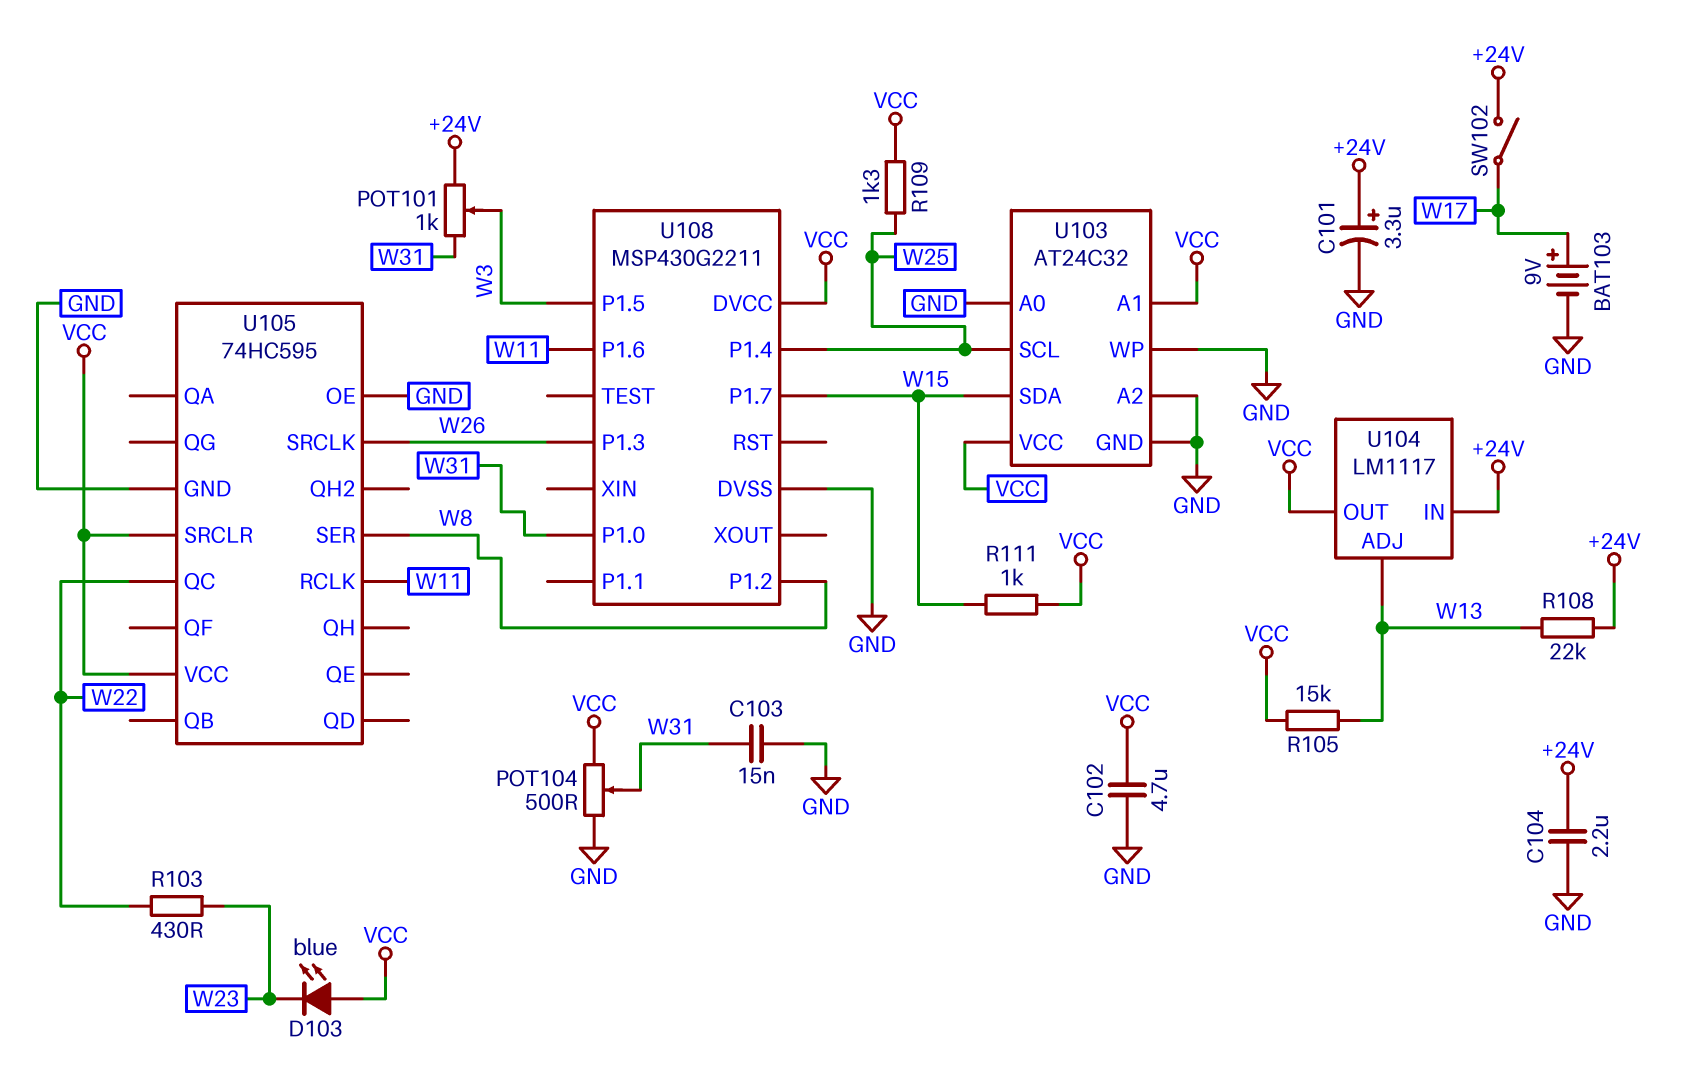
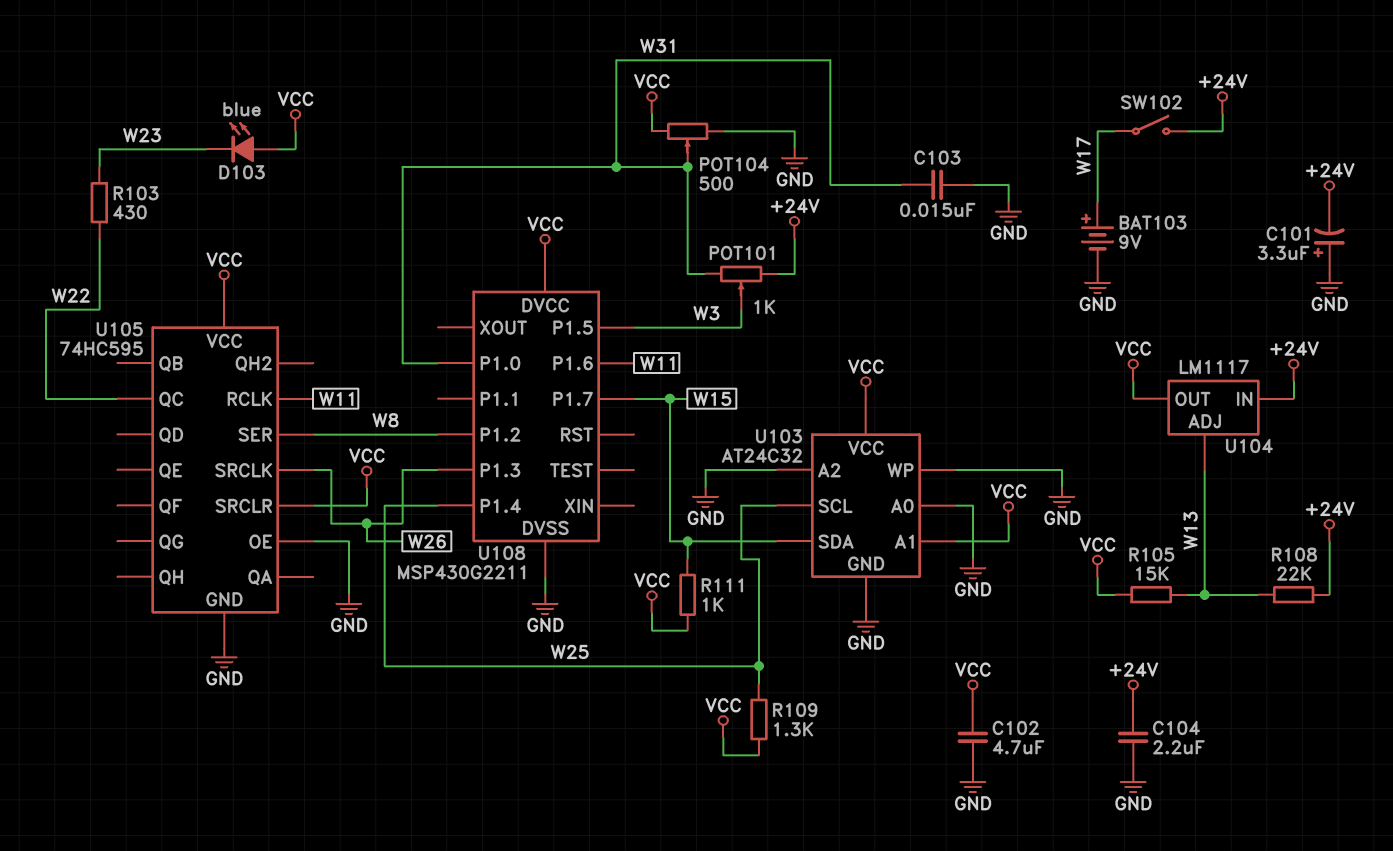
C101: 3.3uF (plus +24V, minus GND) -> 3.3uF (plus GND, minus +24V)

